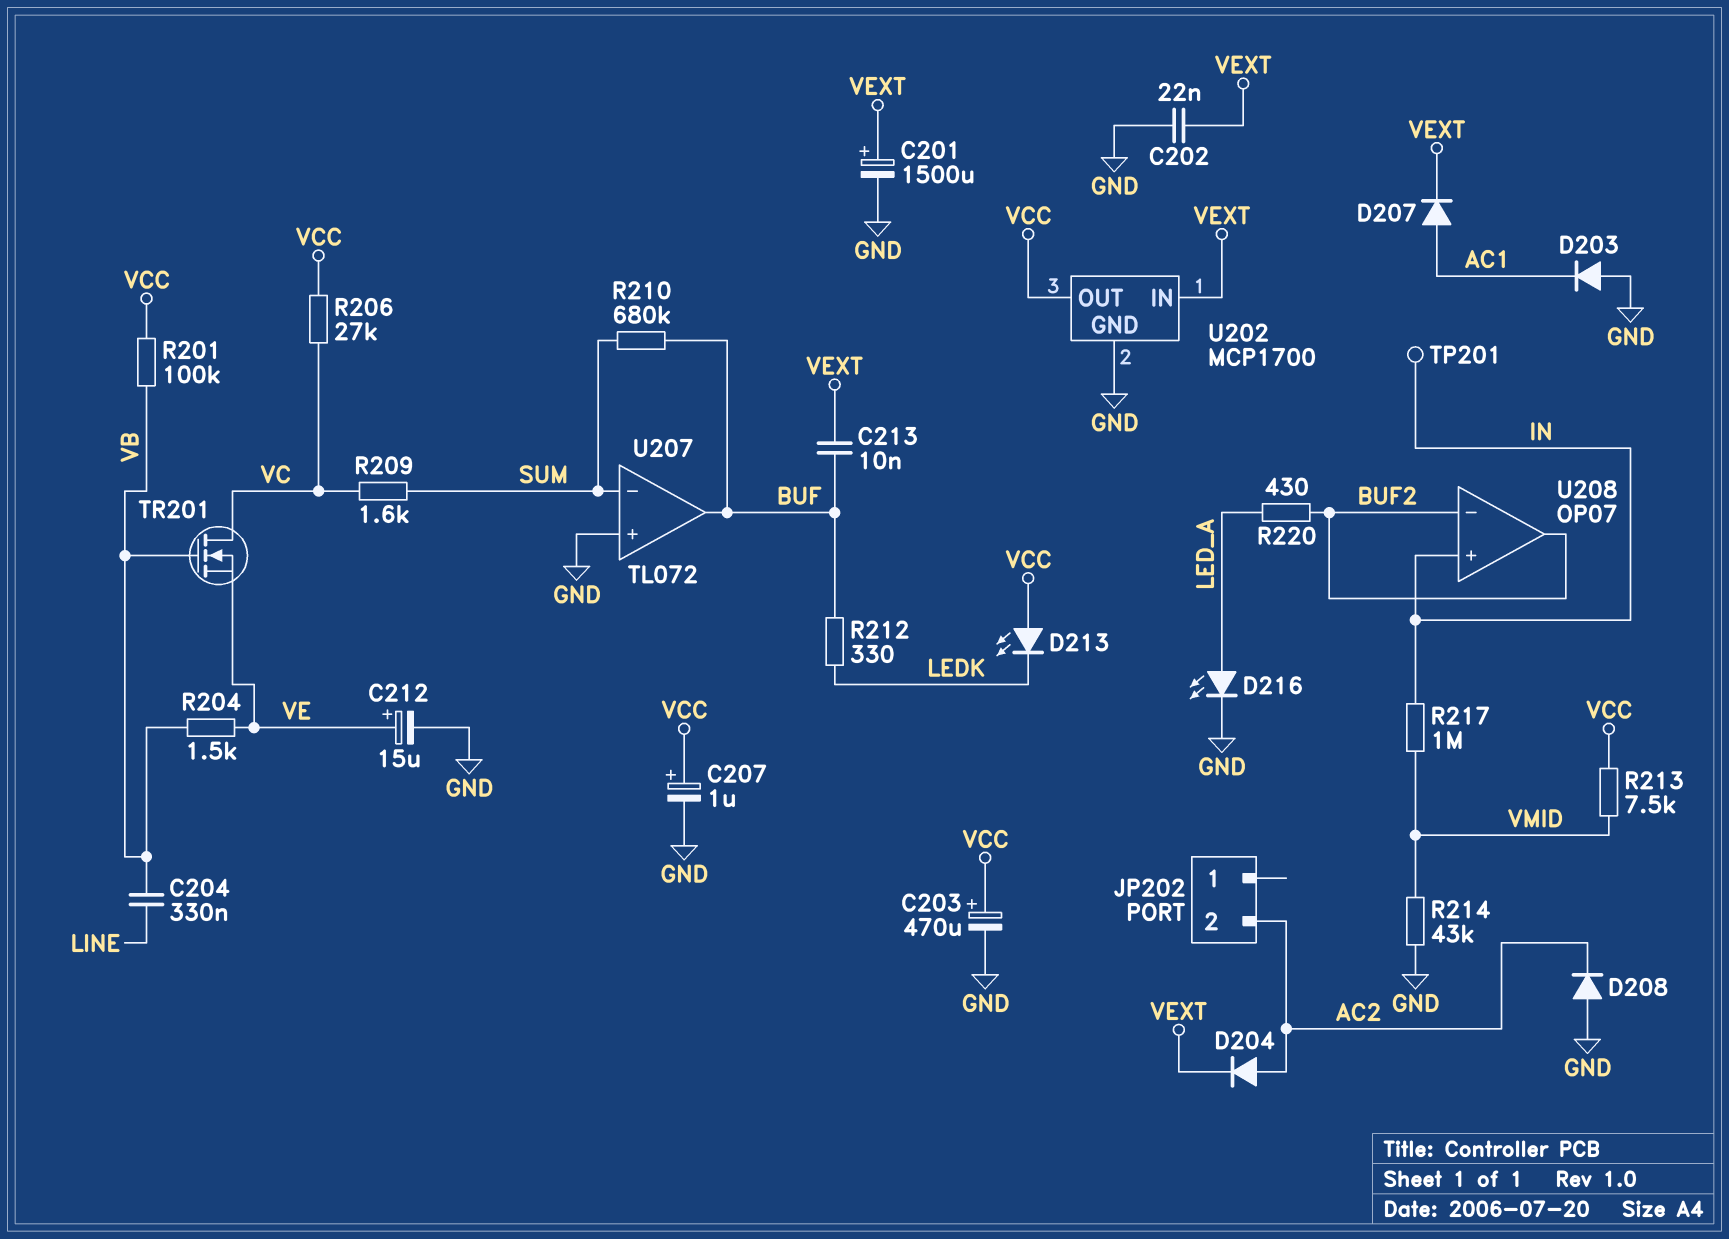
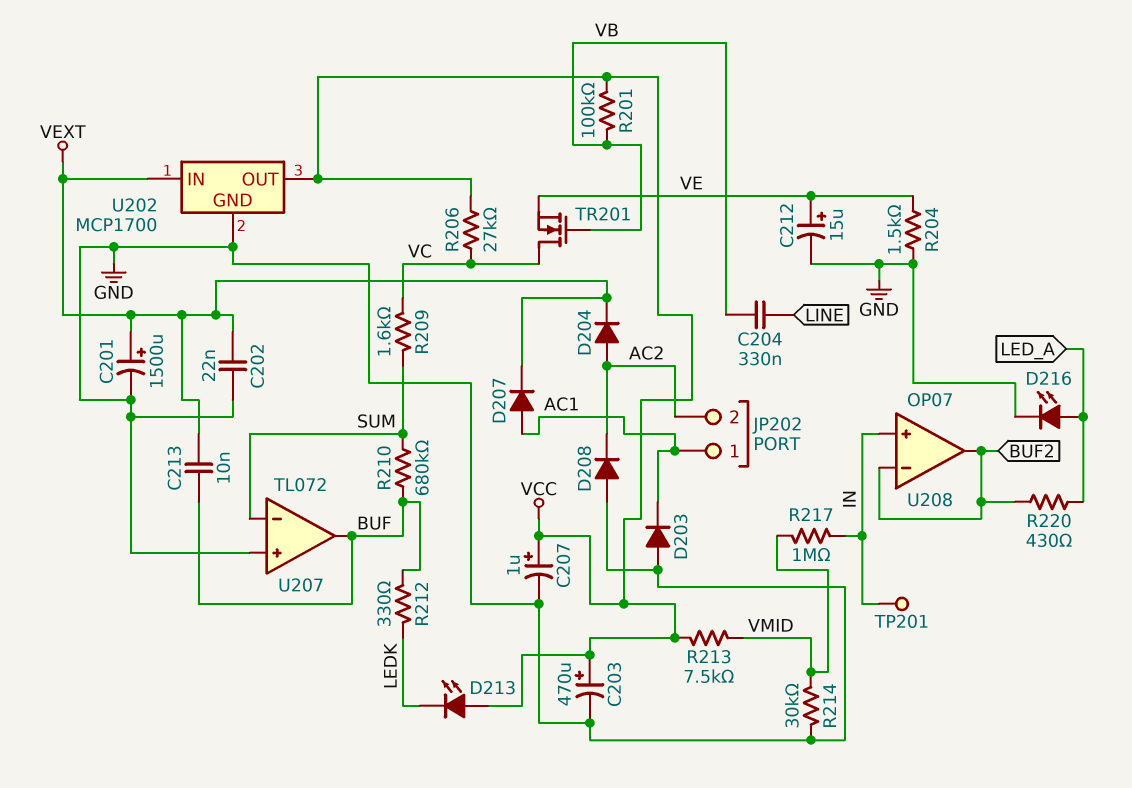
JP202 pin 1: none -> AC1
R204: 1.5k (VB, VE) -> 1.5k (GND, VE)
R214: 43k (GND, VMID) -> 30k (GND, VMID)

